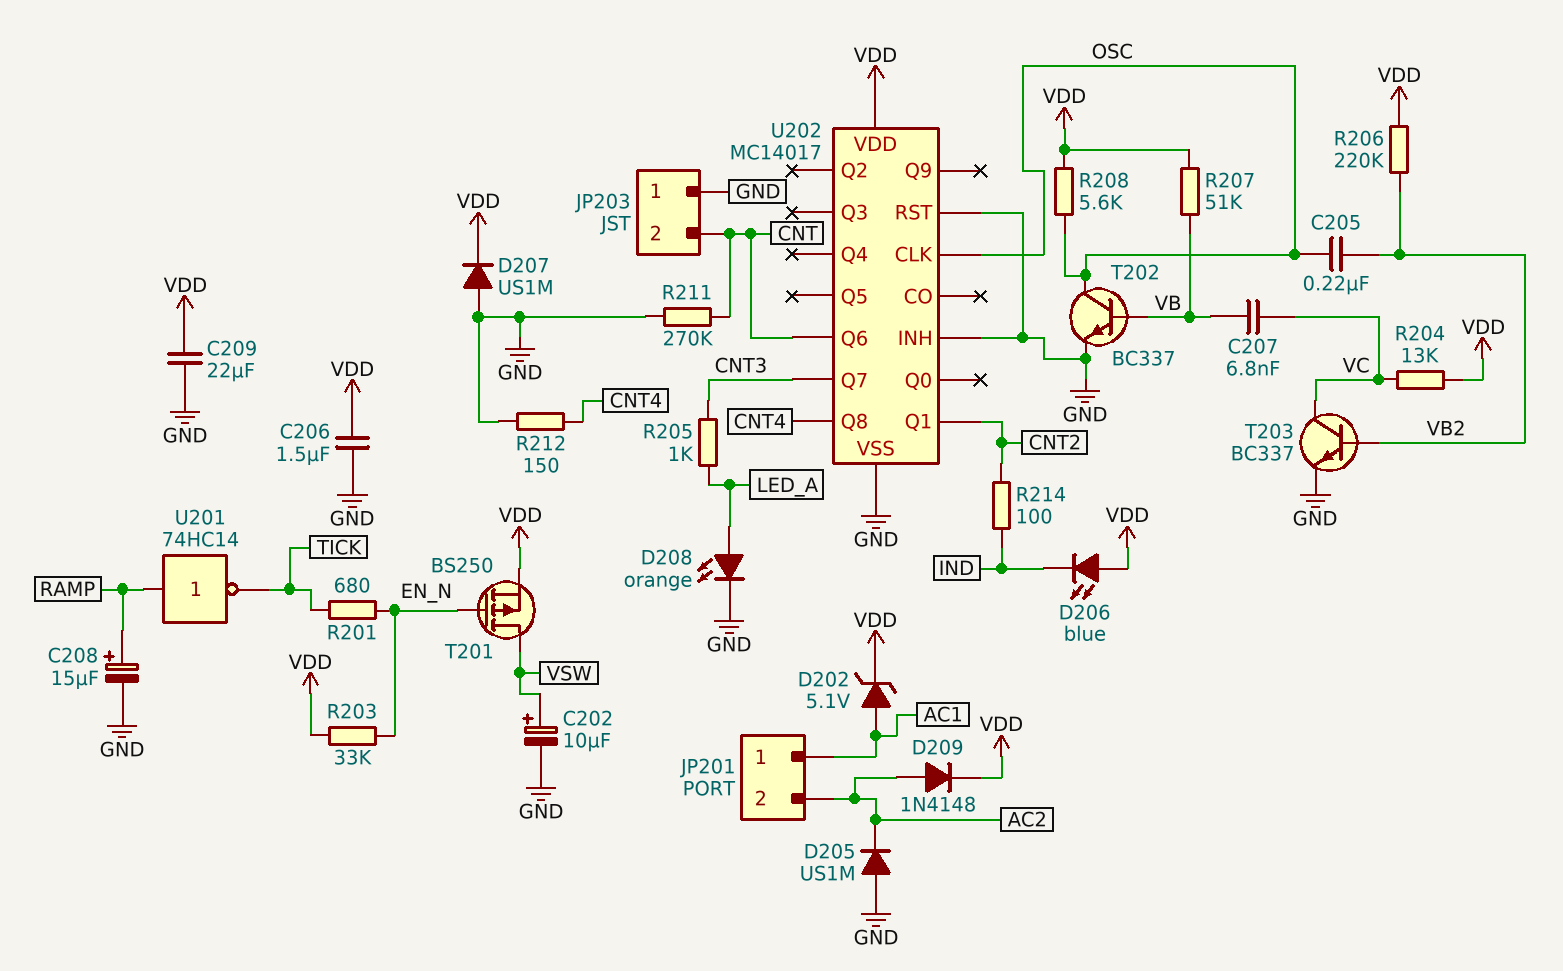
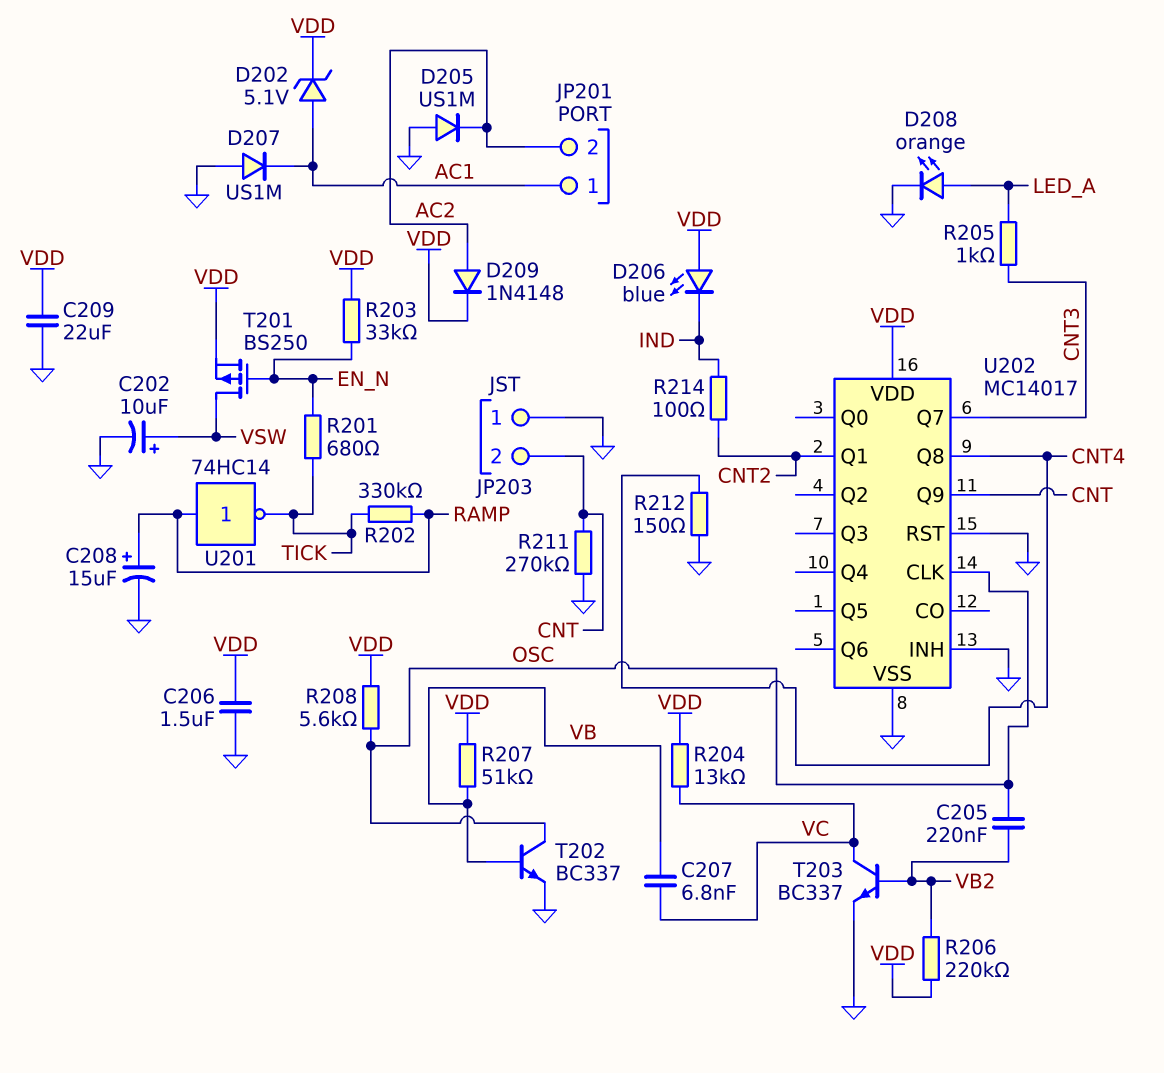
D207: diode US1M (A GND, K VDD) -> diode US1M (A GND, K AC1)
R202: none -> 330k (RAMP, TICK)
U202 pin Q6: CNT -> none
U202 pin Q9: none -> CNT

